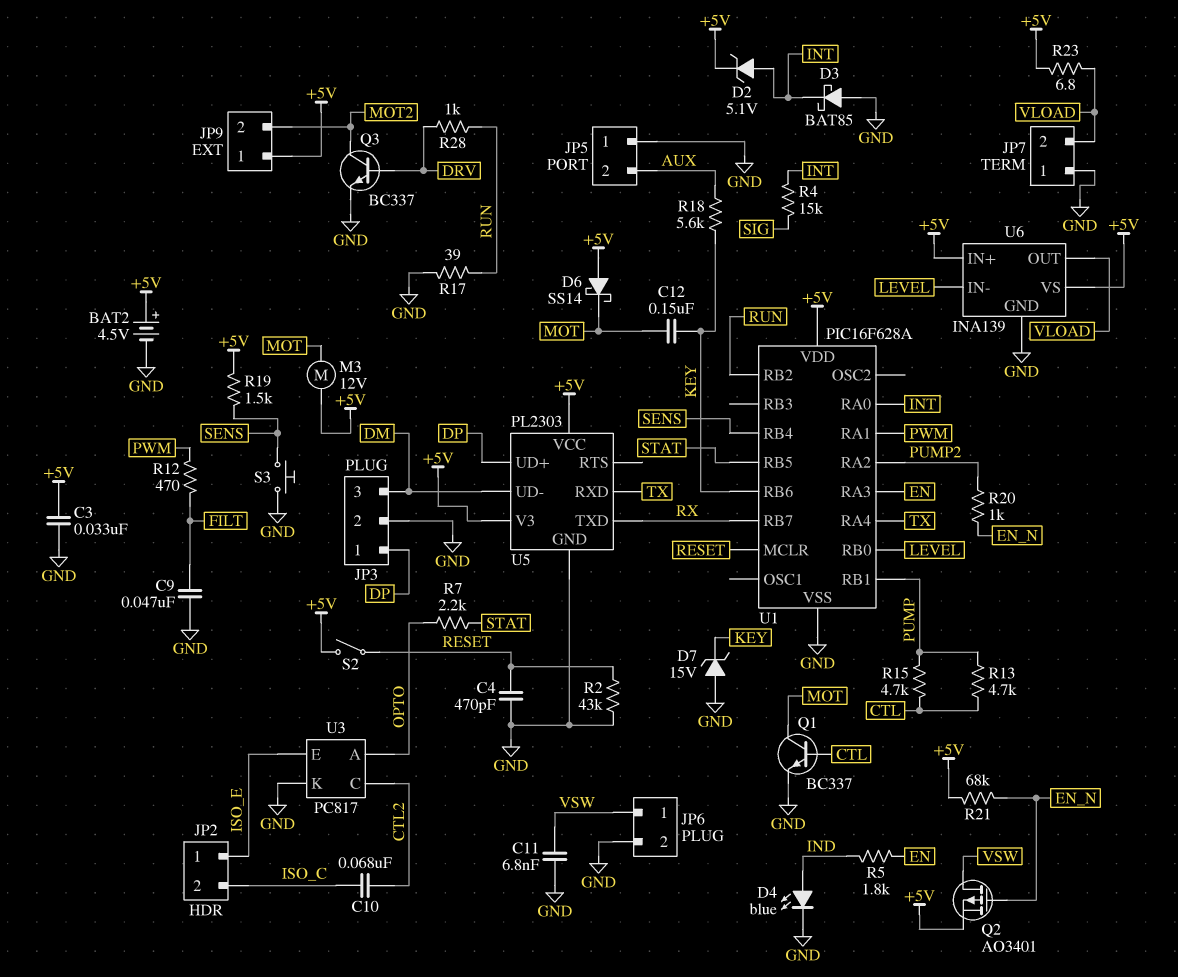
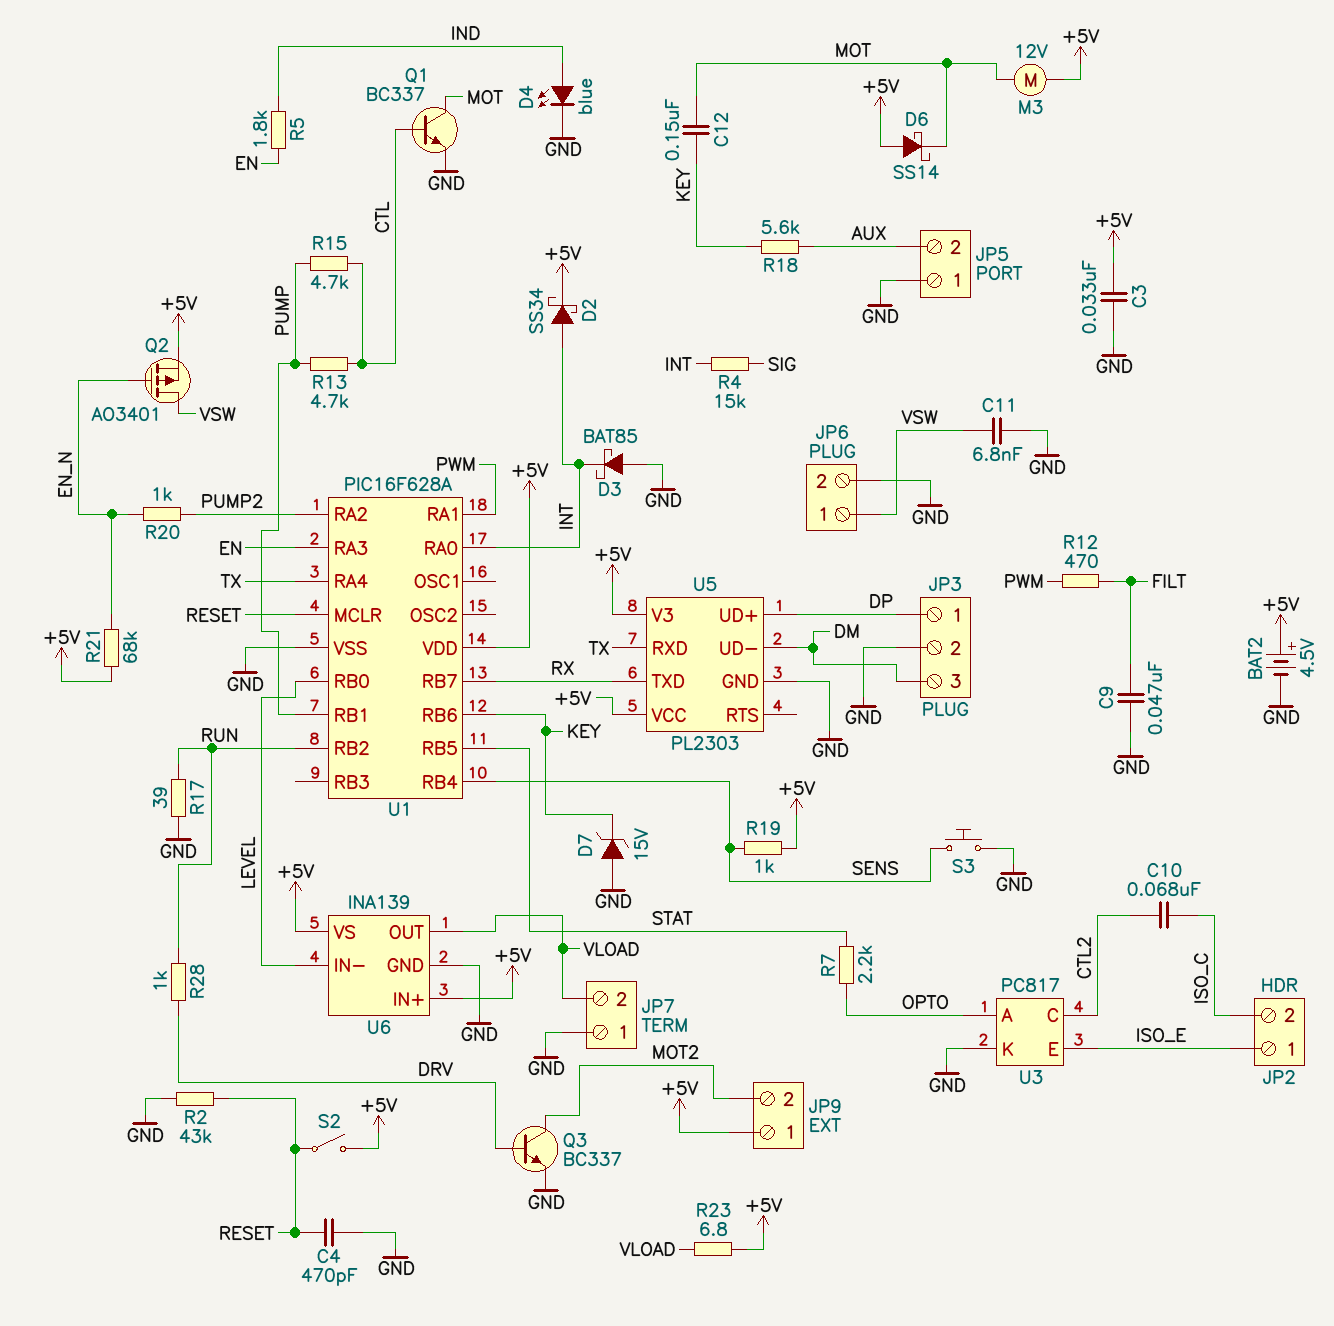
D2: zener 5.1V (A INT, K +5V) -> schottky SS34 (A INT, K +5V)
R19: 1.5k (+5V, SENS) -> 1k (+5V, SENS)

